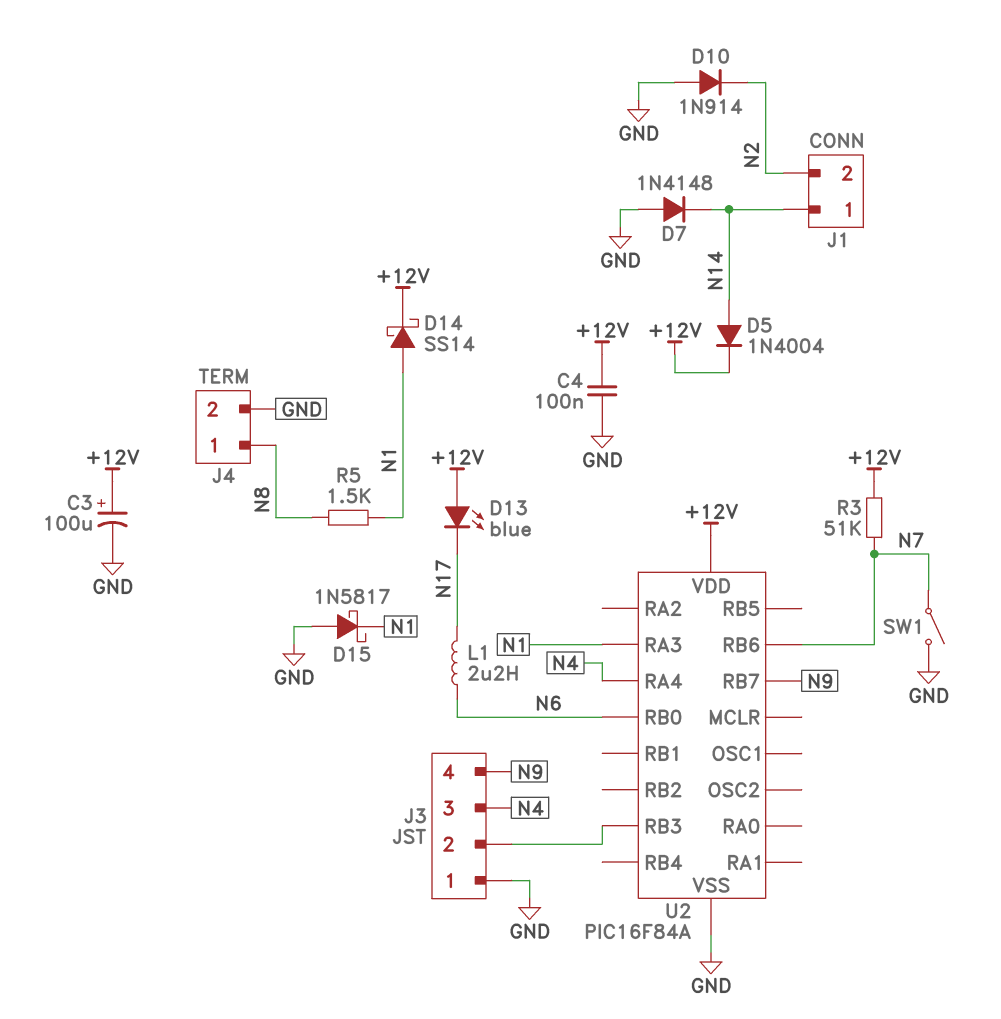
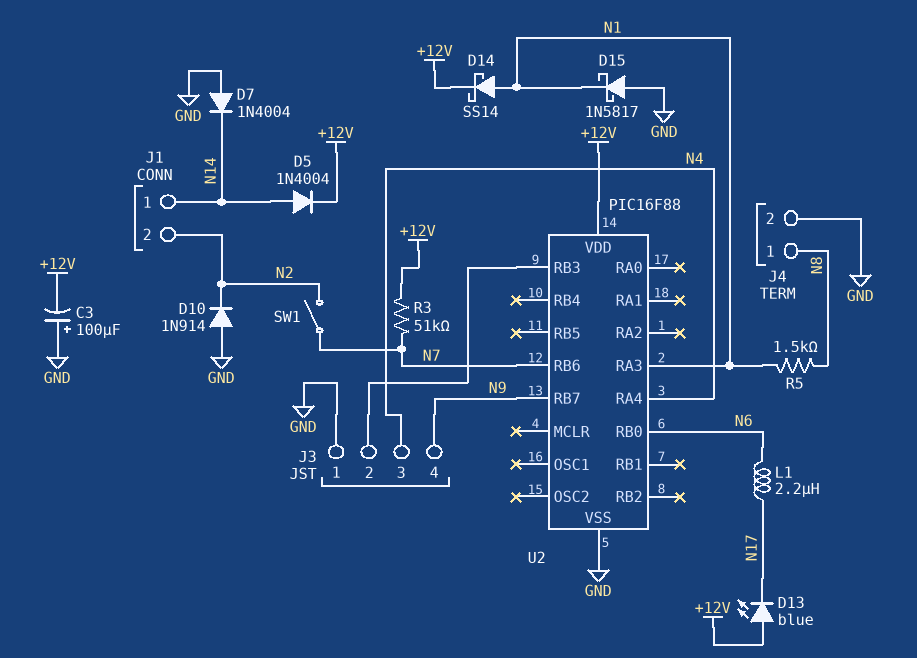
C3: 100uF (plus +12V, minus GND) -> 100uF (plus GND, minus +12V)
C4: 100nF (+12V, GND) -> none
D7: diode 1N4148 (A GND, K N14) -> diode 1N4004 (A GND, K N14)
SW1: switch (GND, N7) -> switch (N2, N7)
U2: PIC16F84A -> PIC16F88

